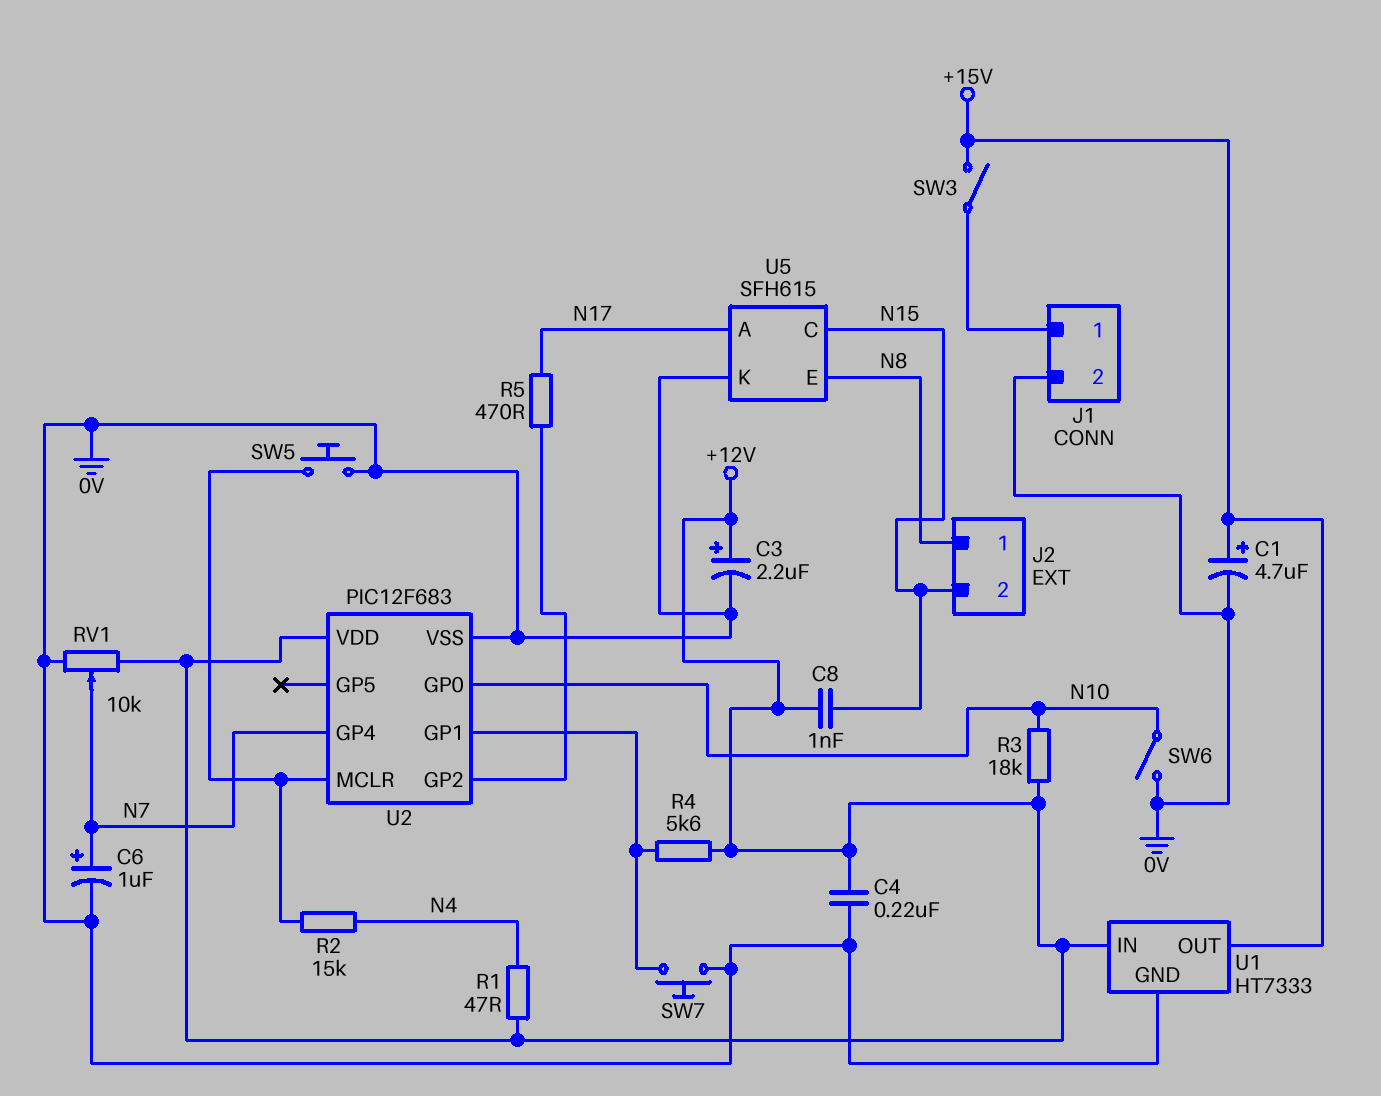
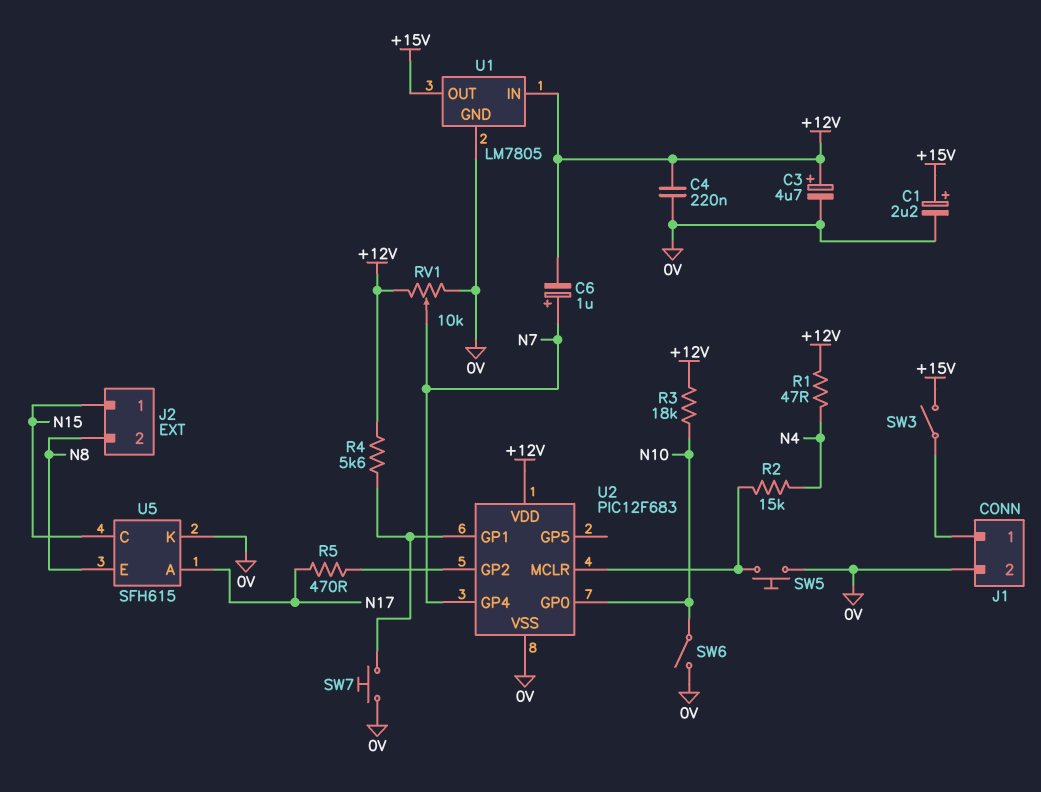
C1: 4.7uF (plus +15V, minus 0V) -> 2.2uF (plus +15V, minus 0V)
C3: 2.2uF (plus +12V, minus 0V) -> 4.7uF (plus +12V, minus 0V)
C6: 1uF (plus N7, minus 0V) -> 1uF (plus N7, minus +12V)
C8: 1nF (+12V, N15) -> none
J2 pin 1: N8 -> N15
J2 pin 2: N15 -> N8
U1: HT7333 -> LM7805

